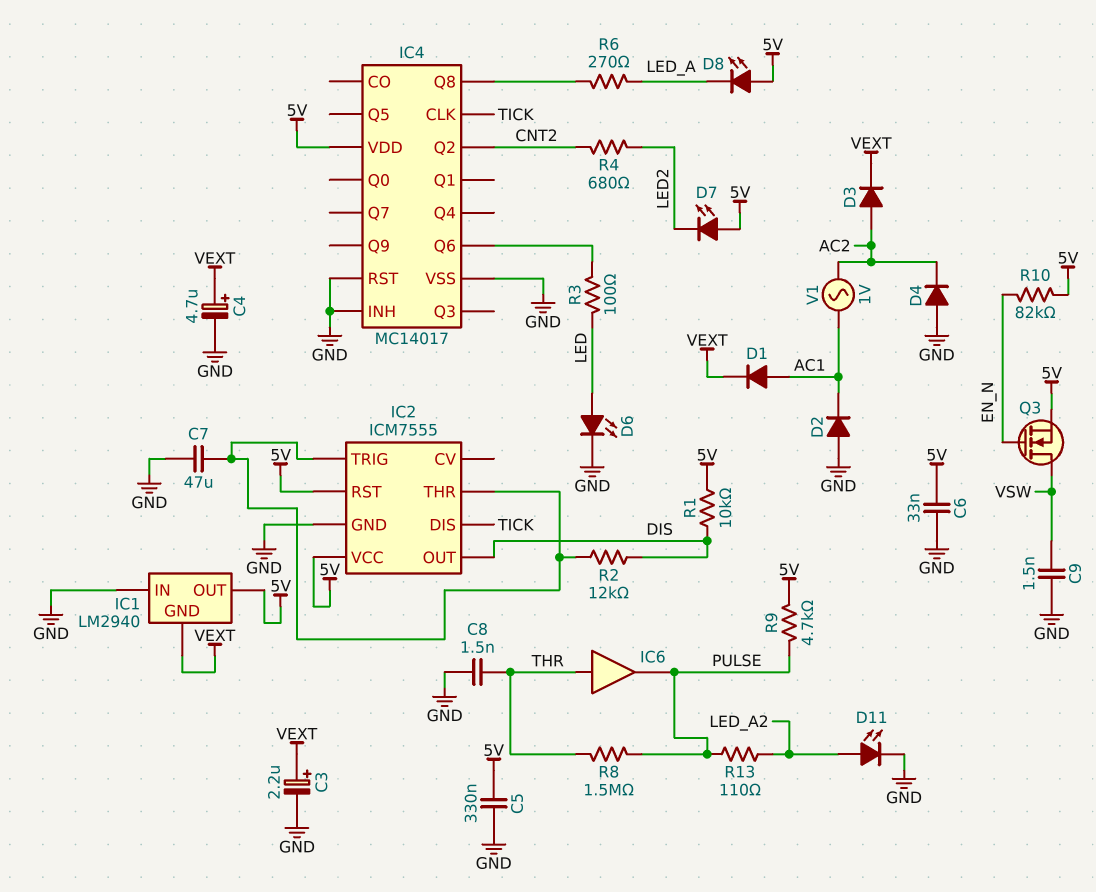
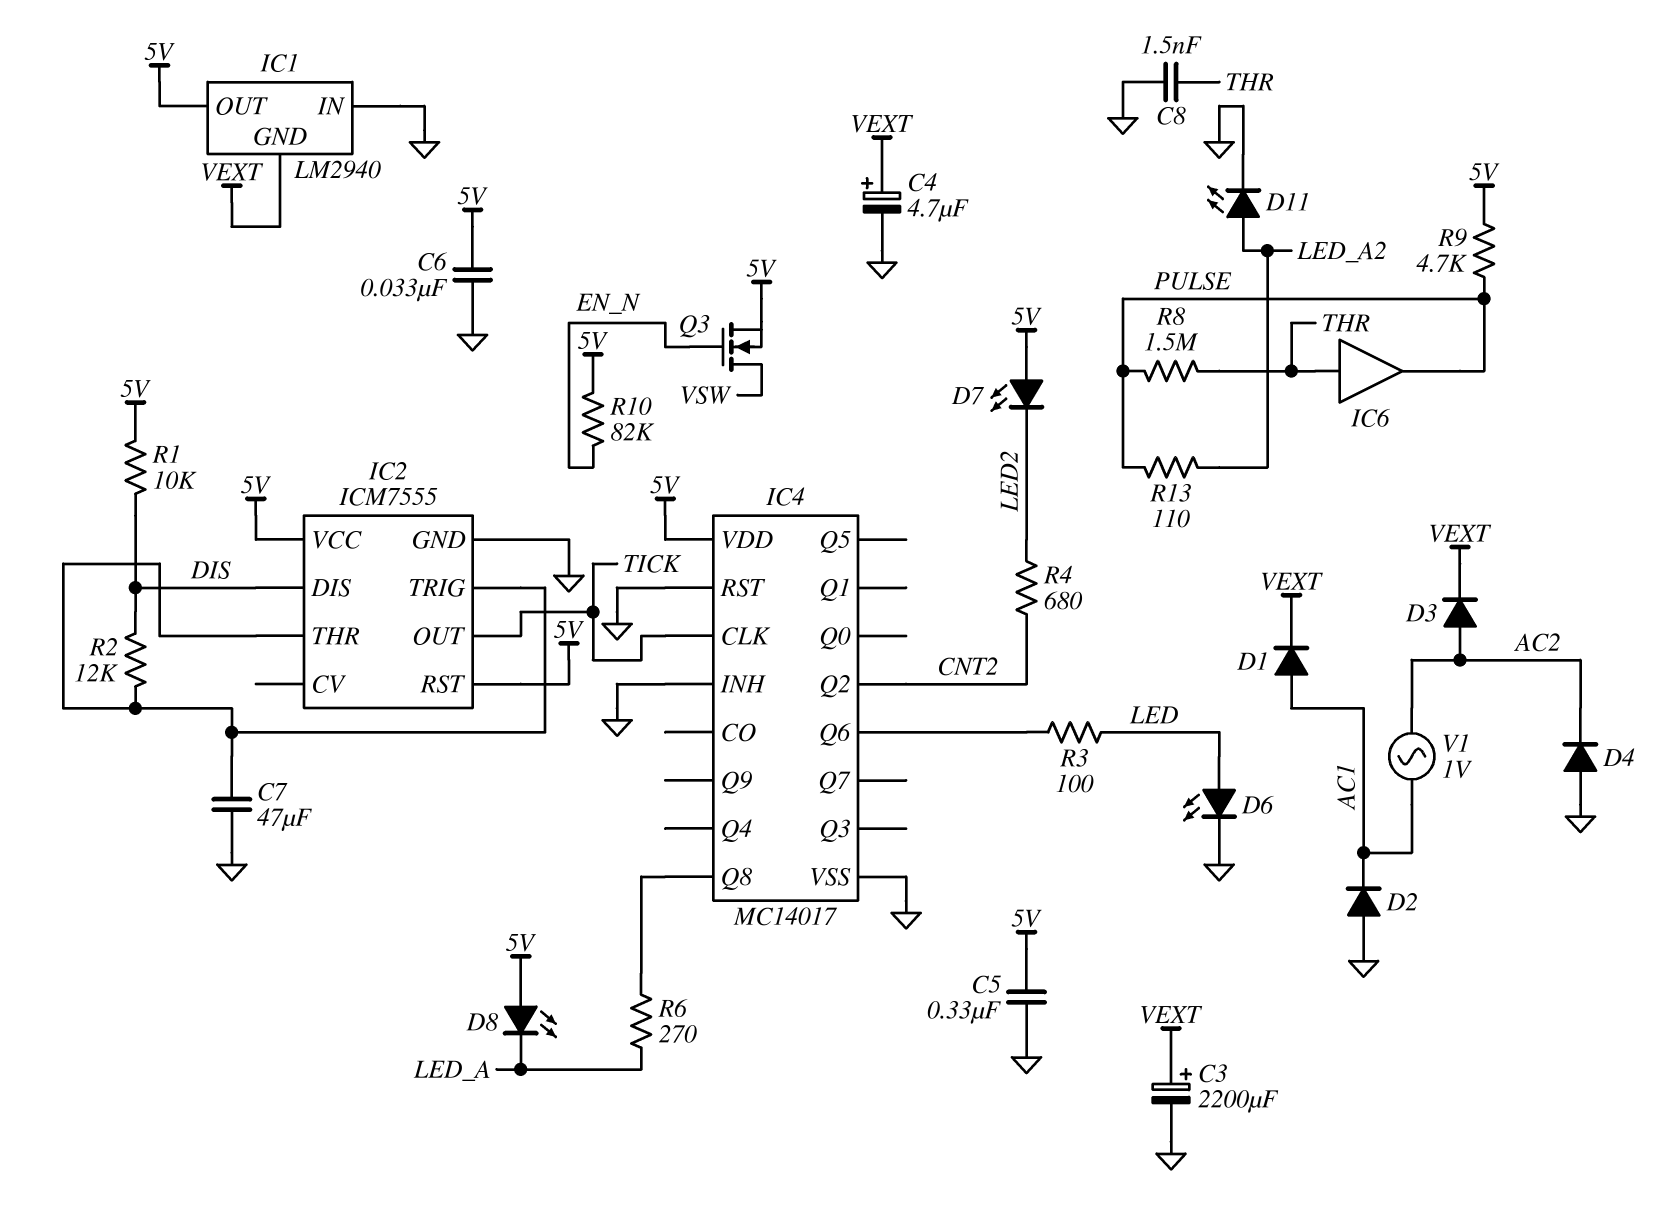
C3: 2.2uF (plus VEXT, minus GND) -> 2200uF (plus VEXT, minus GND)
C9: 1.5nF (GND, VSW) -> none
IC2 pin DIS: TICK -> DIS
IC2 pin OUT: DIS -> TICK

